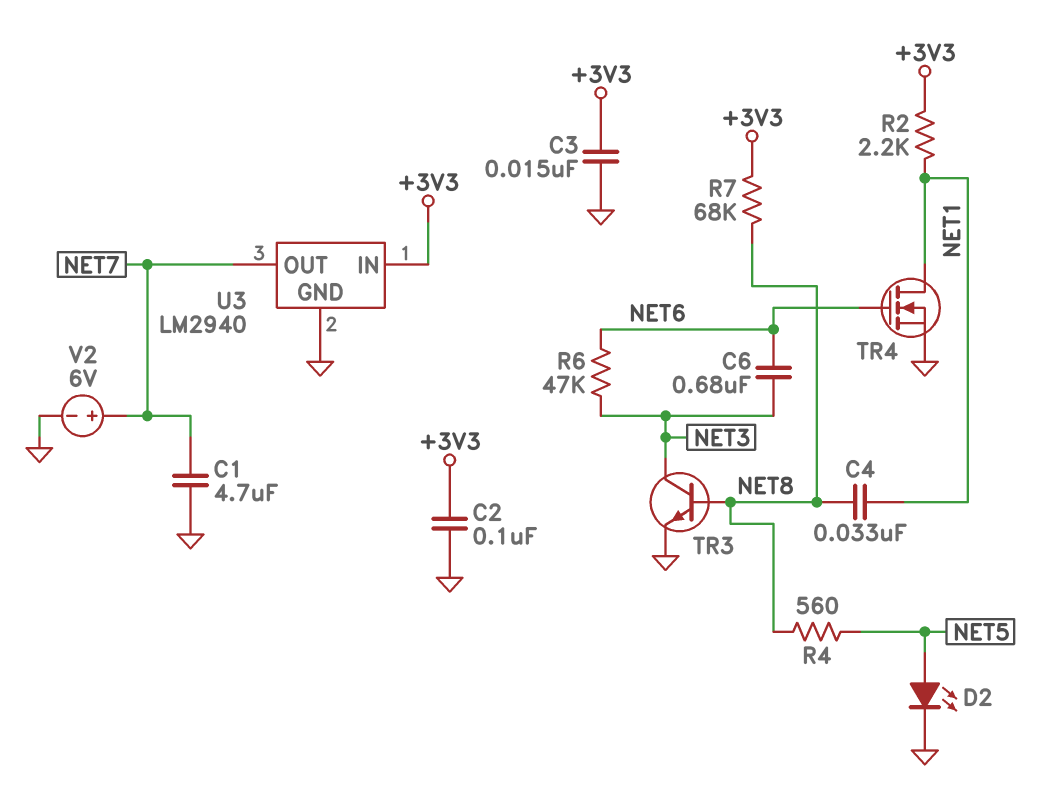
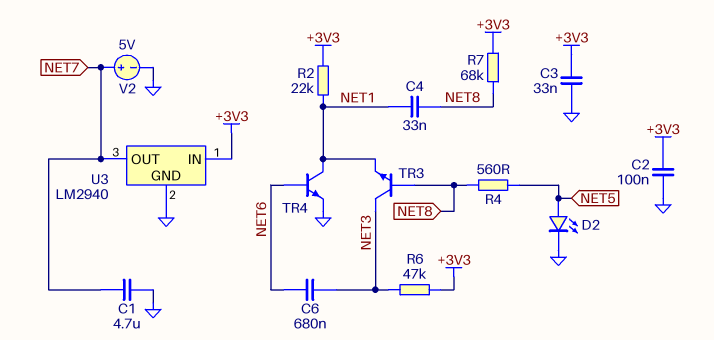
C3: 15nF (+3V3, GND) -> 33nF (+3V3, GND)
R2: 2.2k (+3V3, NET1) -> 22k (+3V3, NET1)
R6: 47k (NET3, NET6) -> 47k (+3V3, NET3)
TR3: NPN (B NET8, C NET3, E GND) -> NPN (B NET8, C NET3, E NET1)
TR4: NMOS (G NET6, D NET1, S GND) -> NPN (B NET6, C NET1, E GND)
V2: 6V (plus NET7, minus GND) -> 5V (plus NET7, minus GND)

